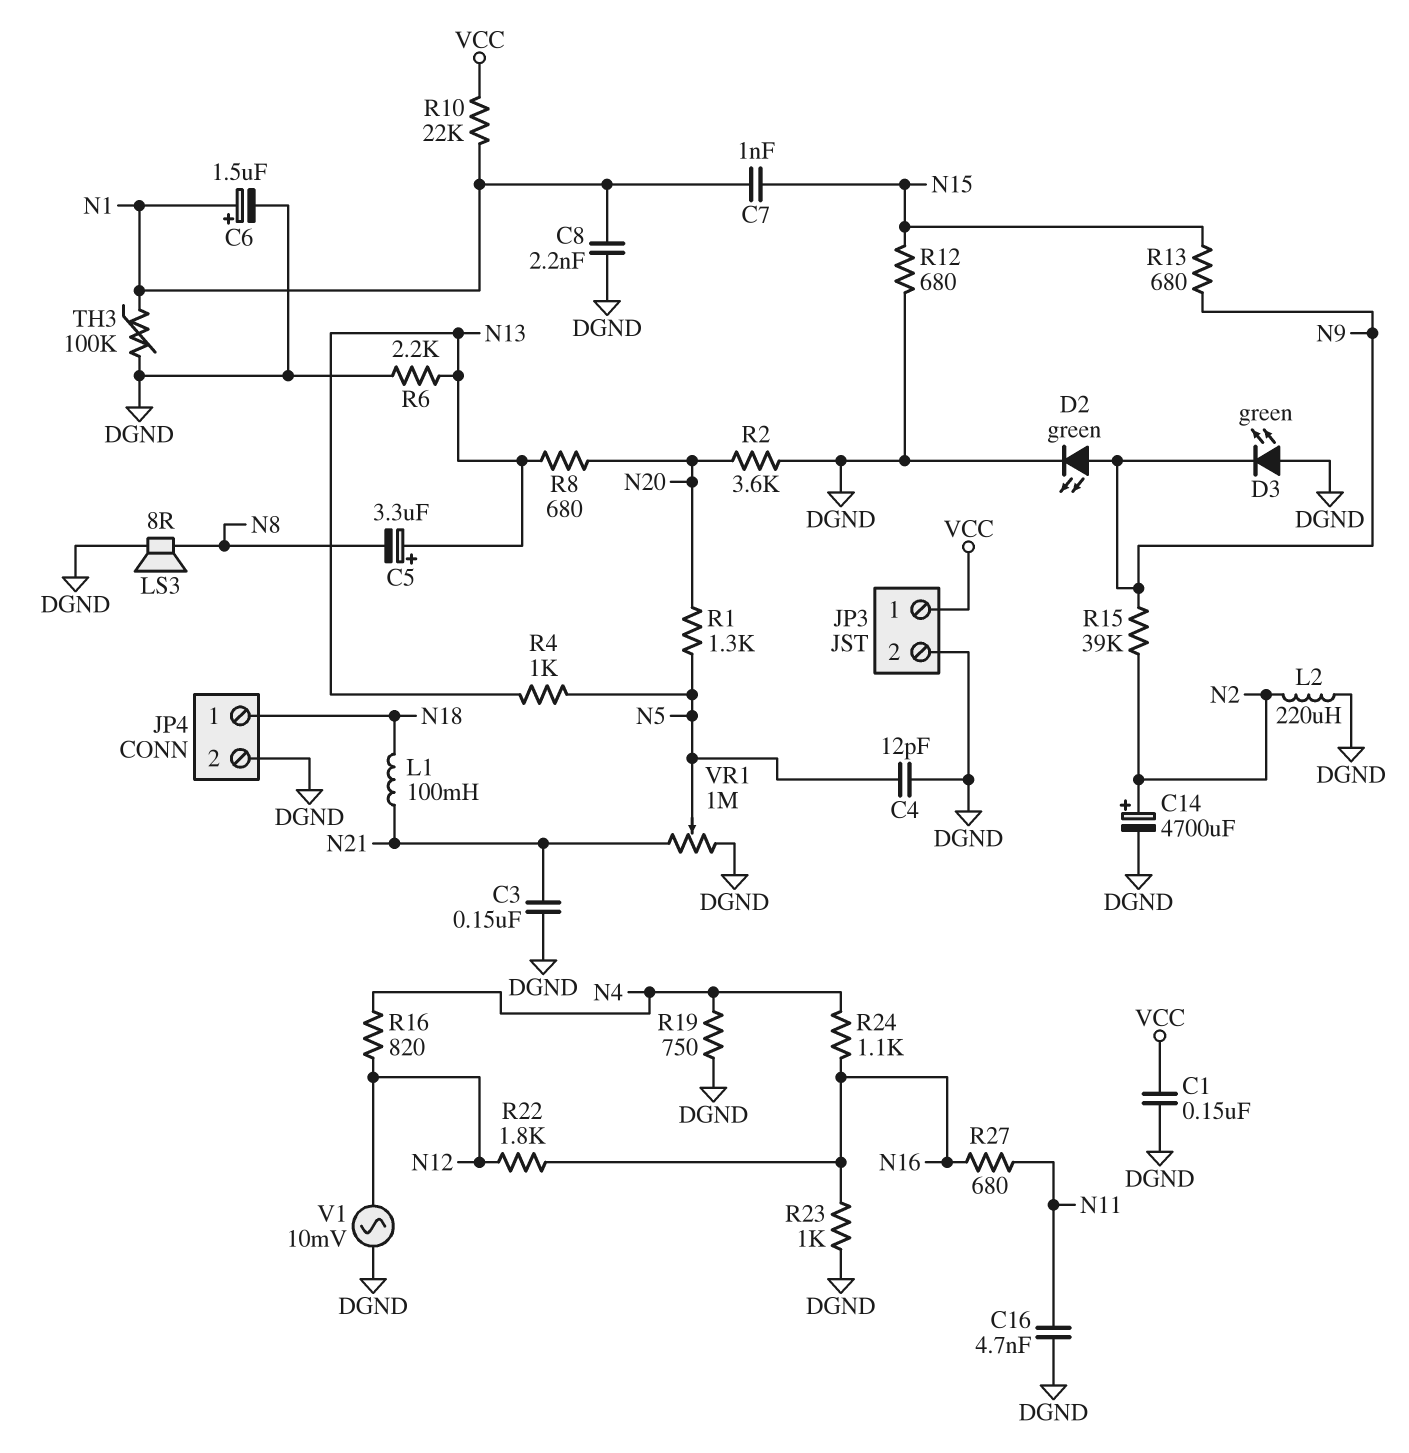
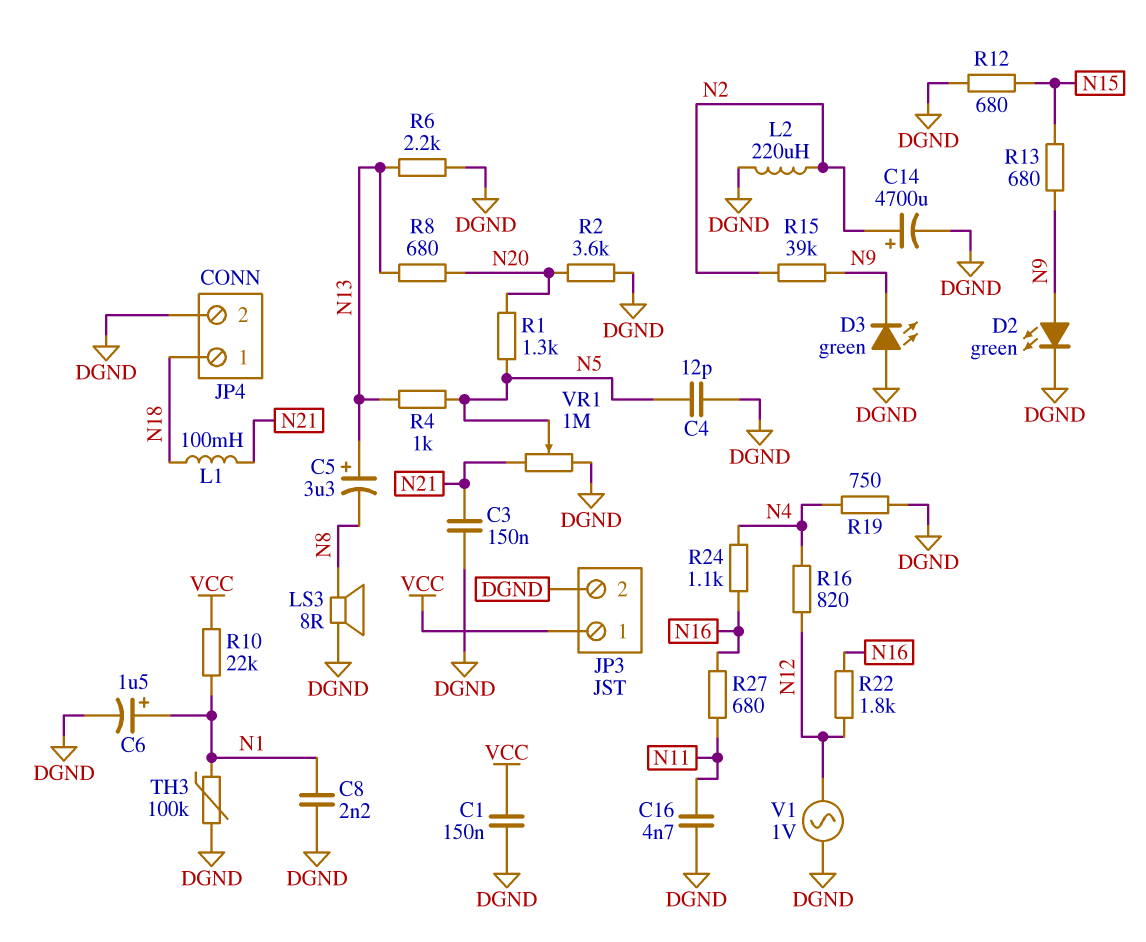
C7: 1nF (N1, N15) -> none
R23: 1k (DGND, N16) -> none
V1: AC 10mV (DGND, N12) -> AC 1V (DGND, N12)

